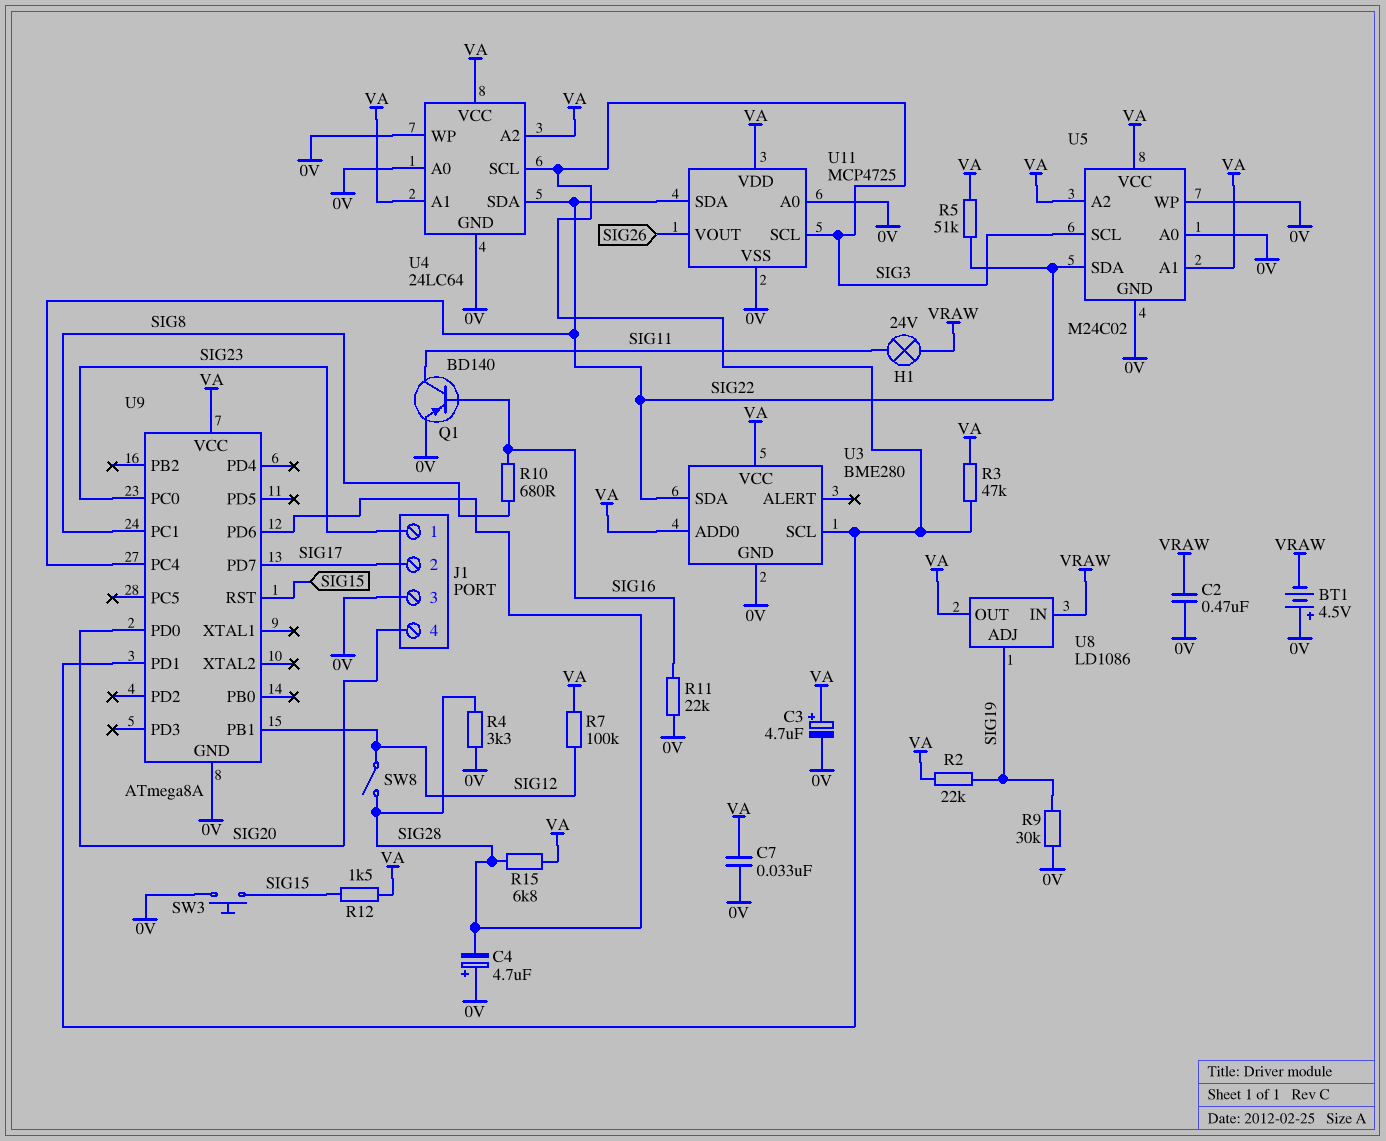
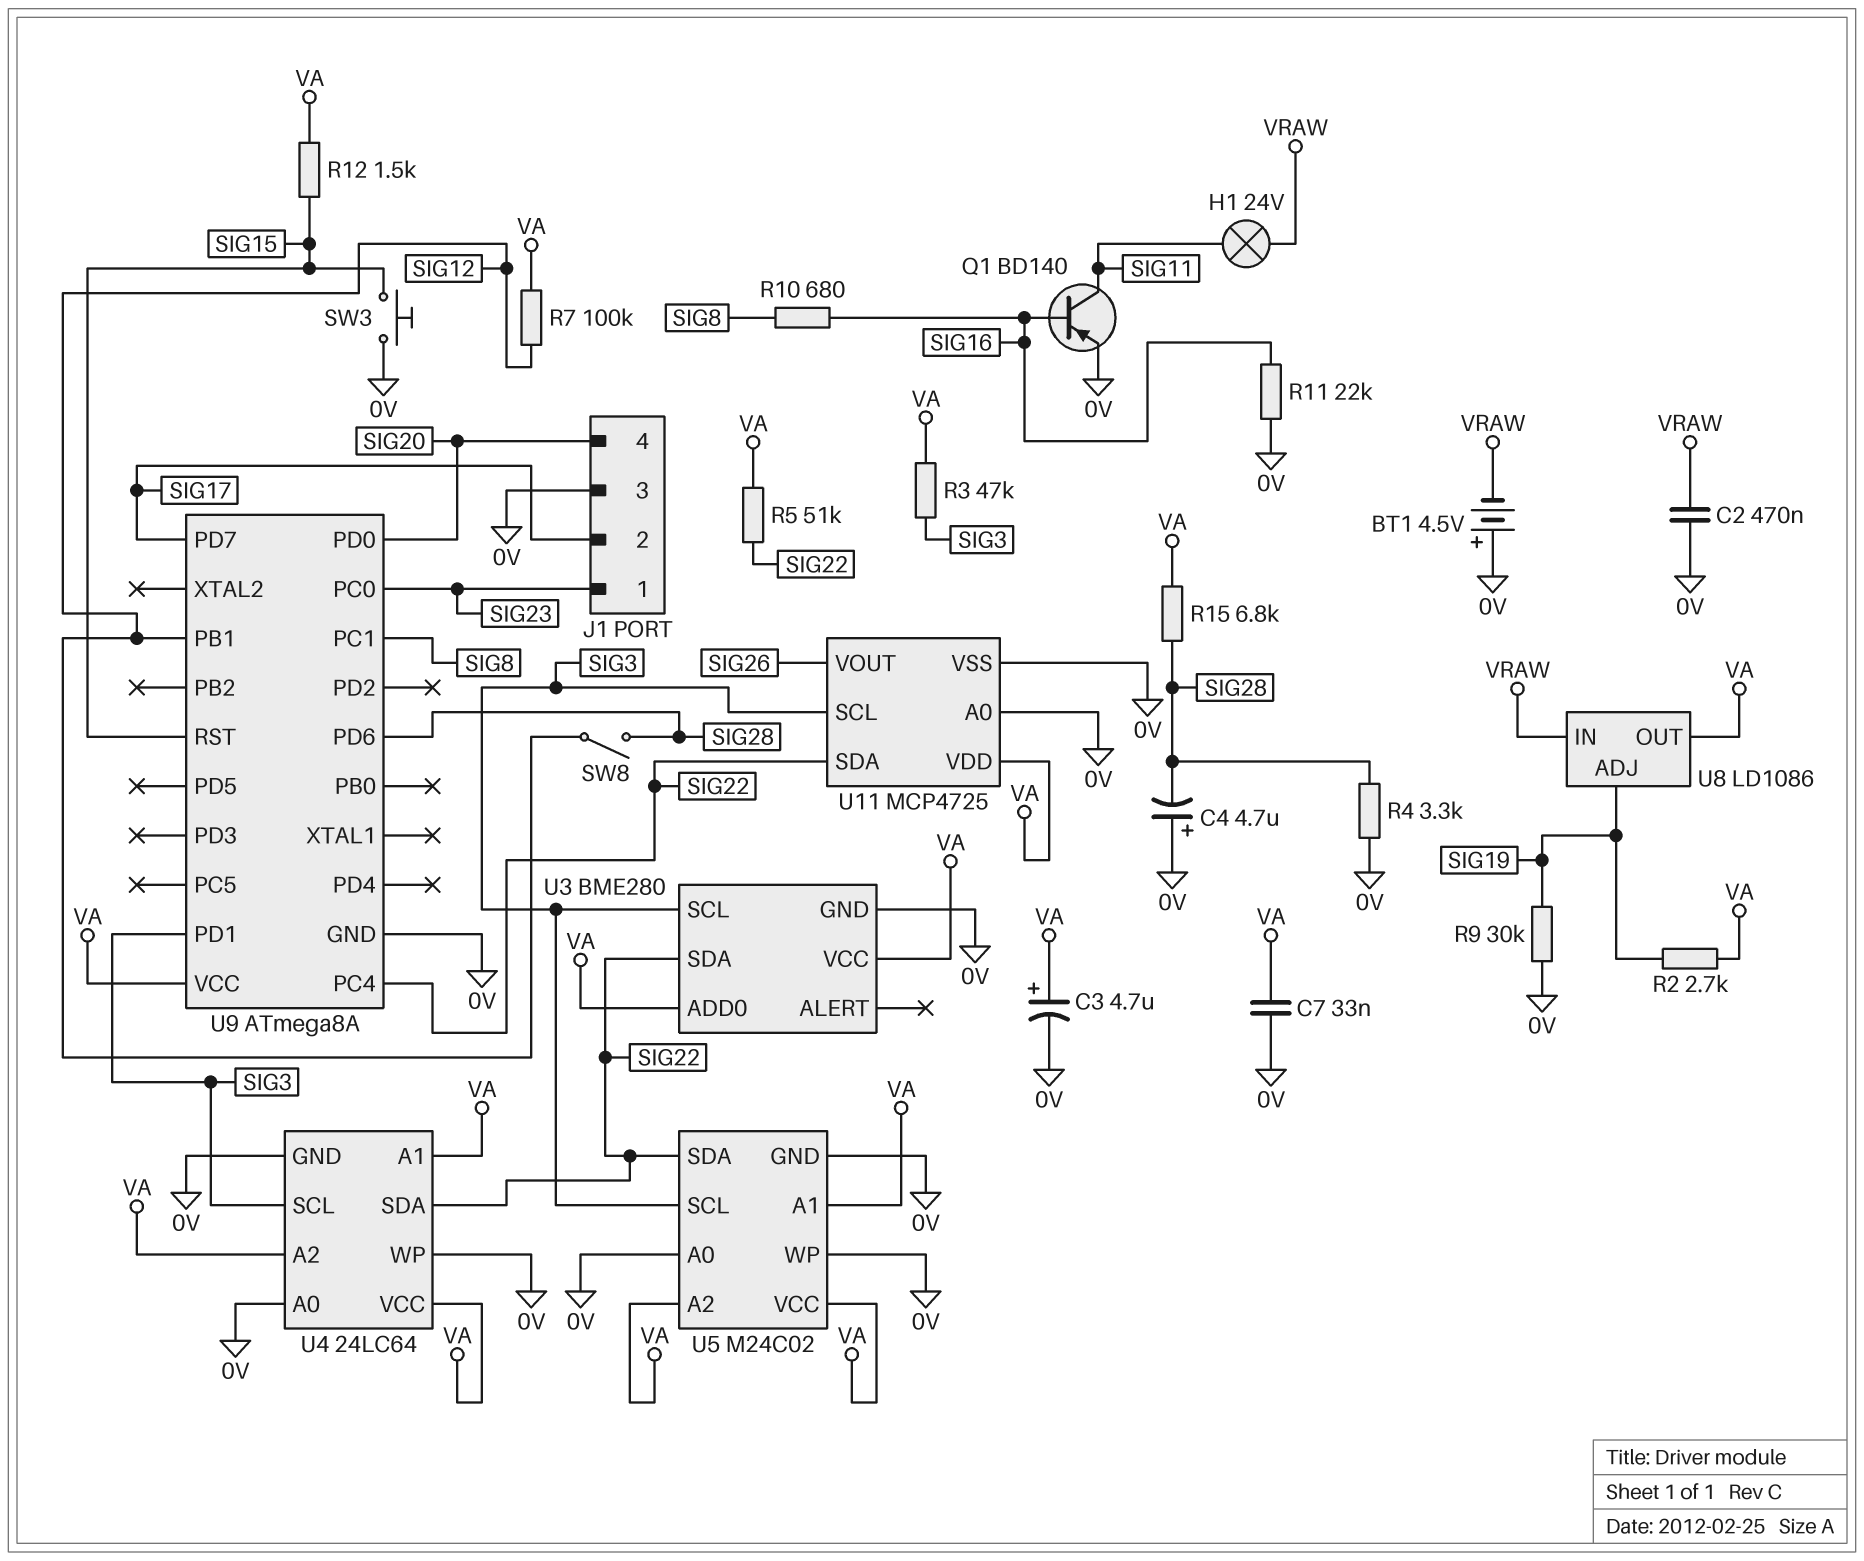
R2: 22k (SIG19, VA) -> 2.7k (SIG19, VA)

